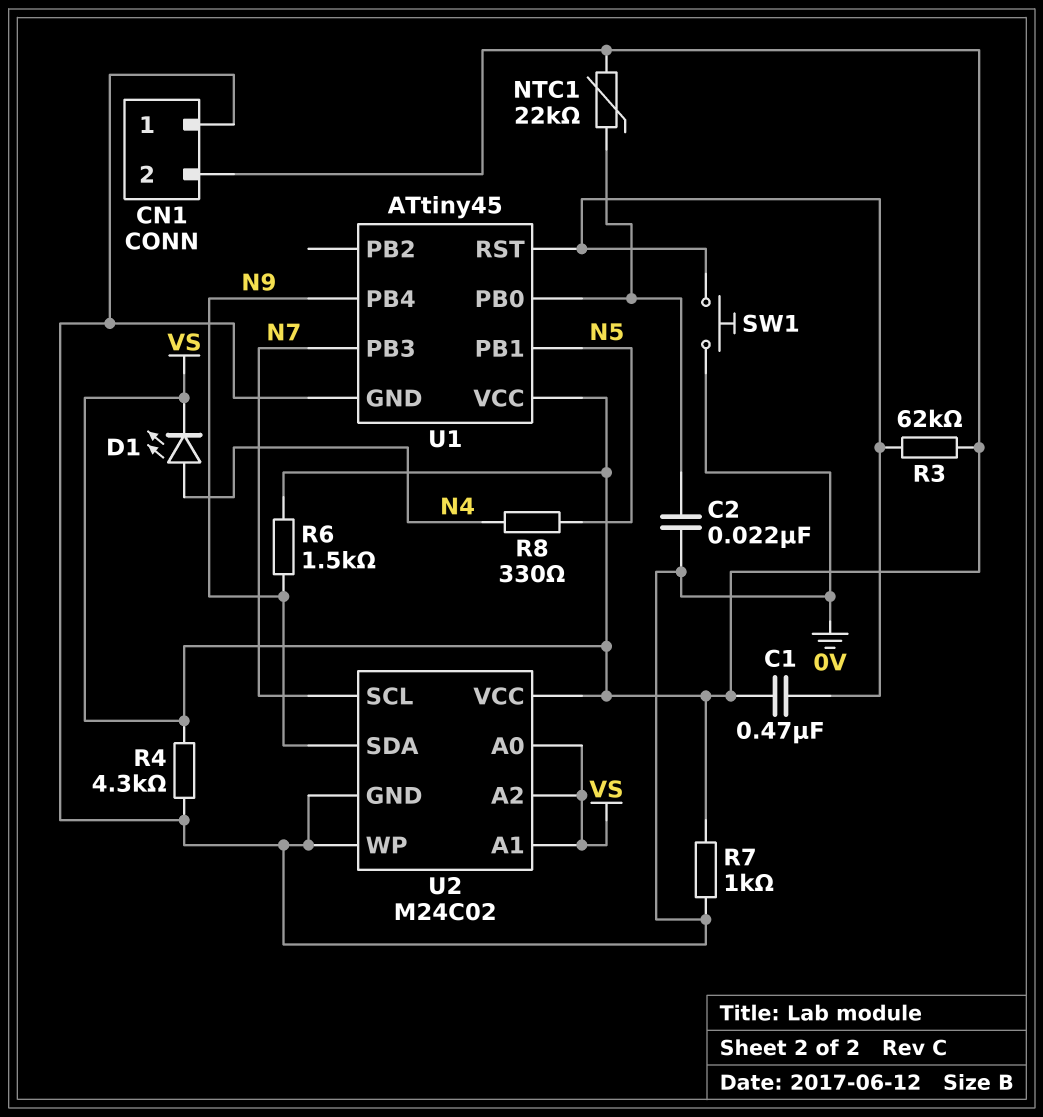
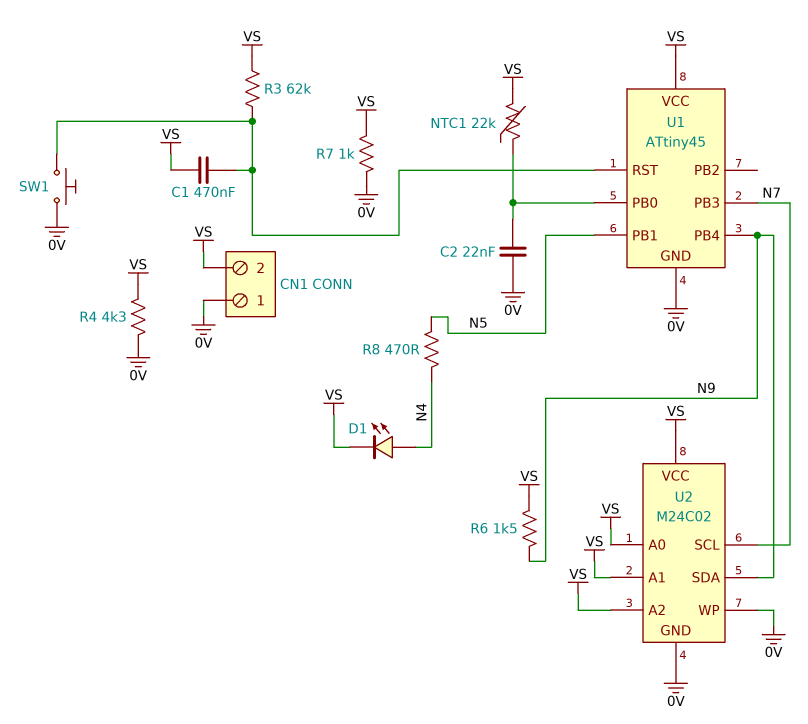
R8: 330 (N4, N5) -> 470 (N4, N5)

